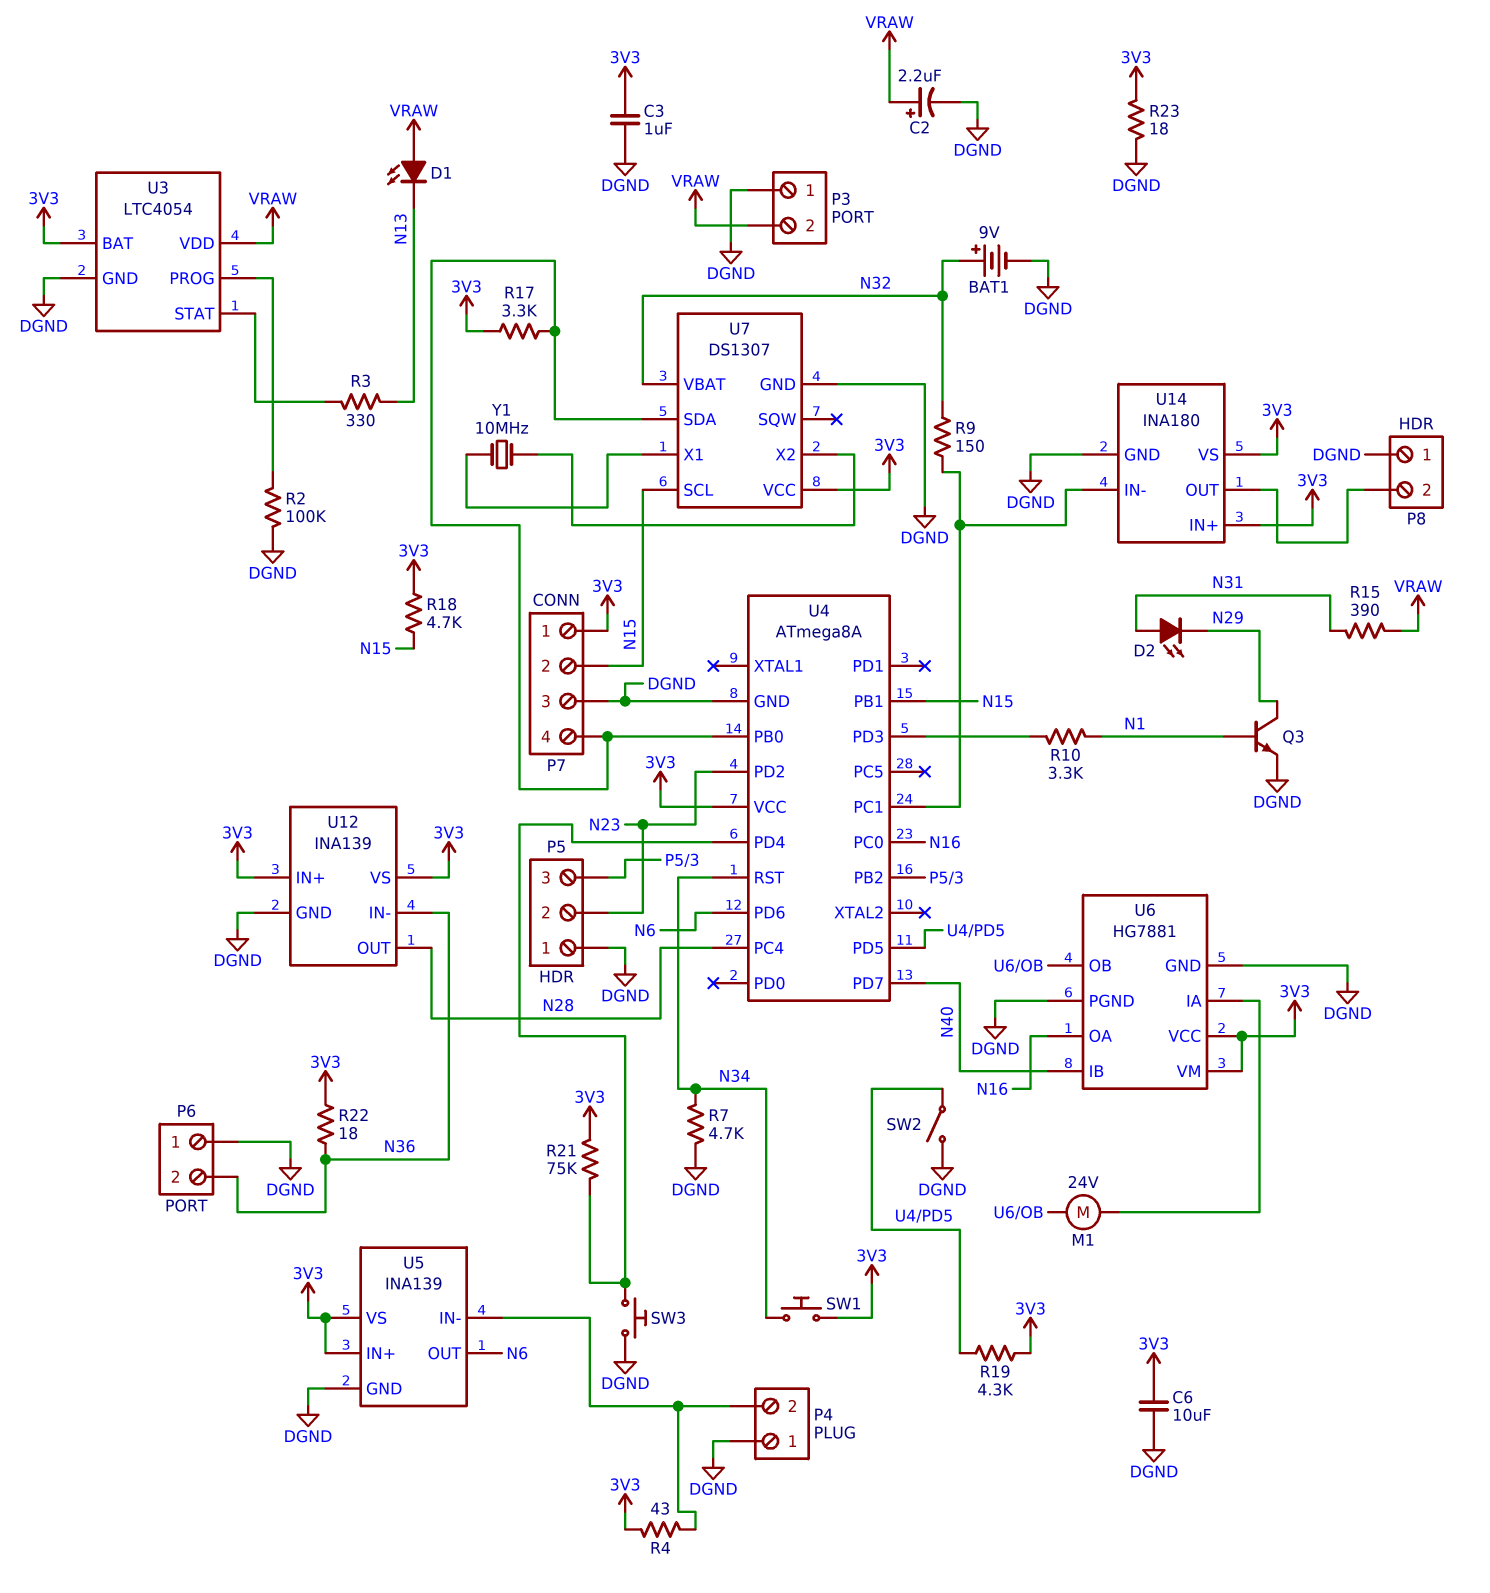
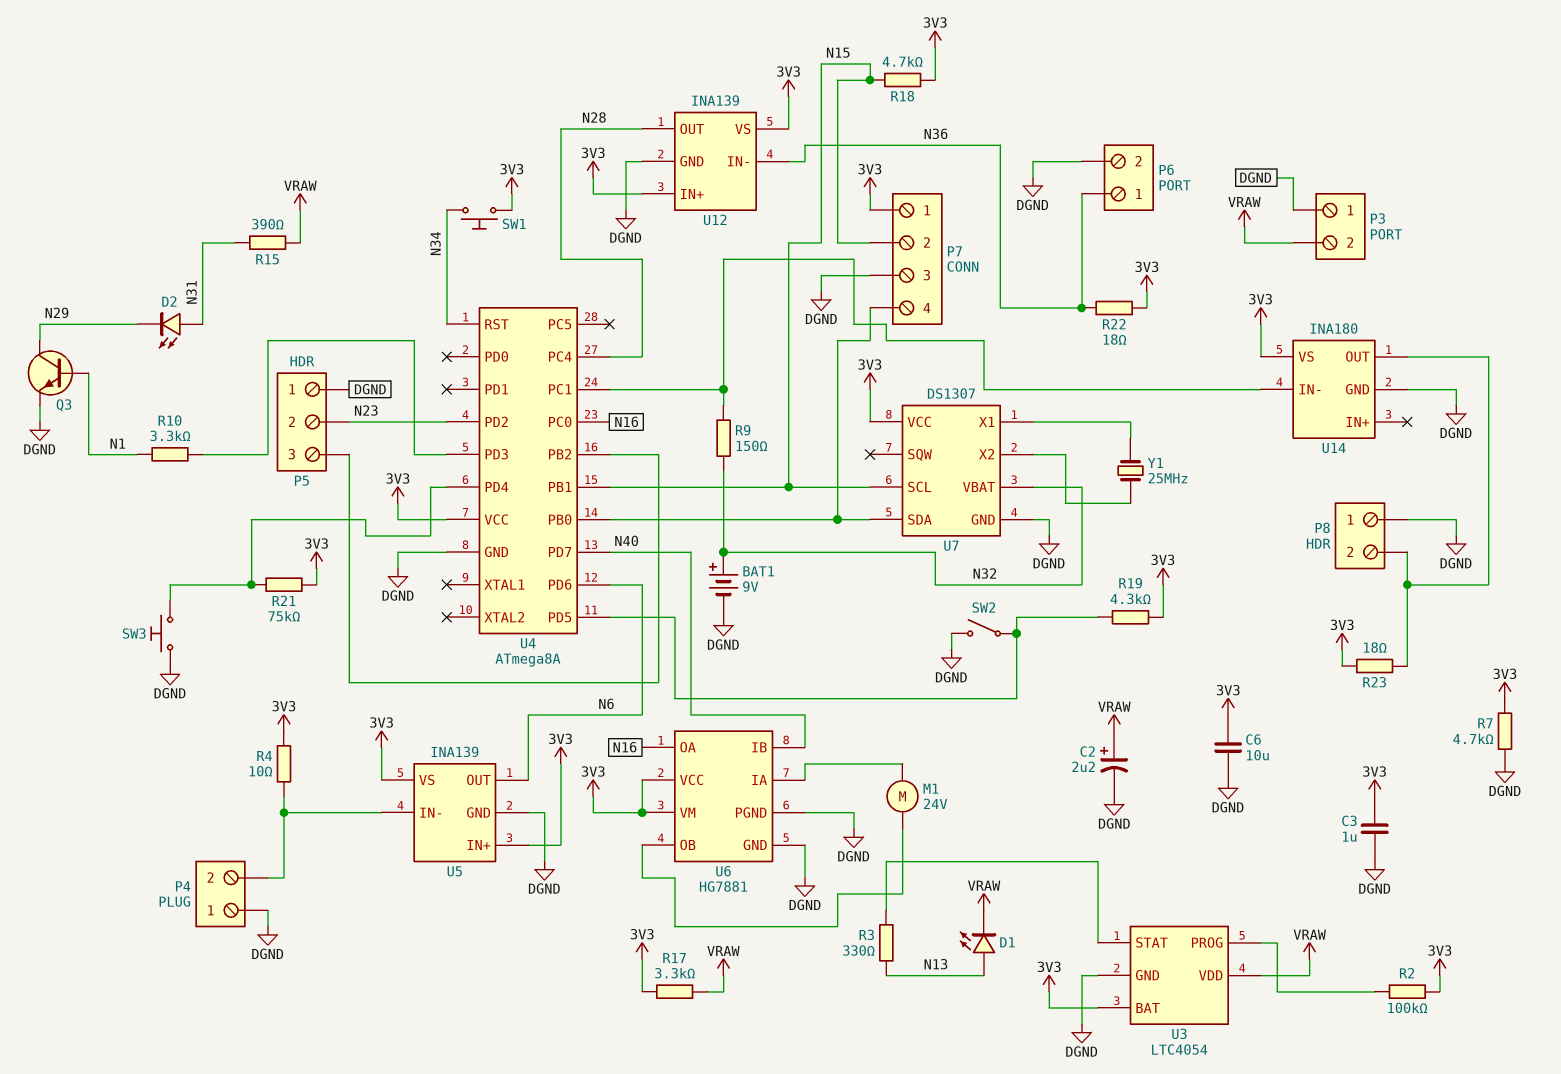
D1: LED (A VRAW, K N13) -> LED (A N13, K VRAW)
P6 pin 1: DGND -> N36
P6 pin 2: N36 -> DGND
R2: 100k (DGND, U3/PROG) -> 100k (3V3, U3/PROG)
R4: 43 (3V3, P4/2) -> 10 (3V3, P4/2)
R7: 4.7k (DGND, N34) -> 4.7k (3V3, DGND)
R17: 3.3k (3V3, P7/4) -> 3.3k (3V3, VRAW)
R23: 18 (3V3, DGND) -> 18 (3V3, P8/2)
U14 pin IN+: 3V3 -> none
Y1: 10MHz (U7/X1, U7/X2) -> 25MHz (U7/X1, U7/X2)

